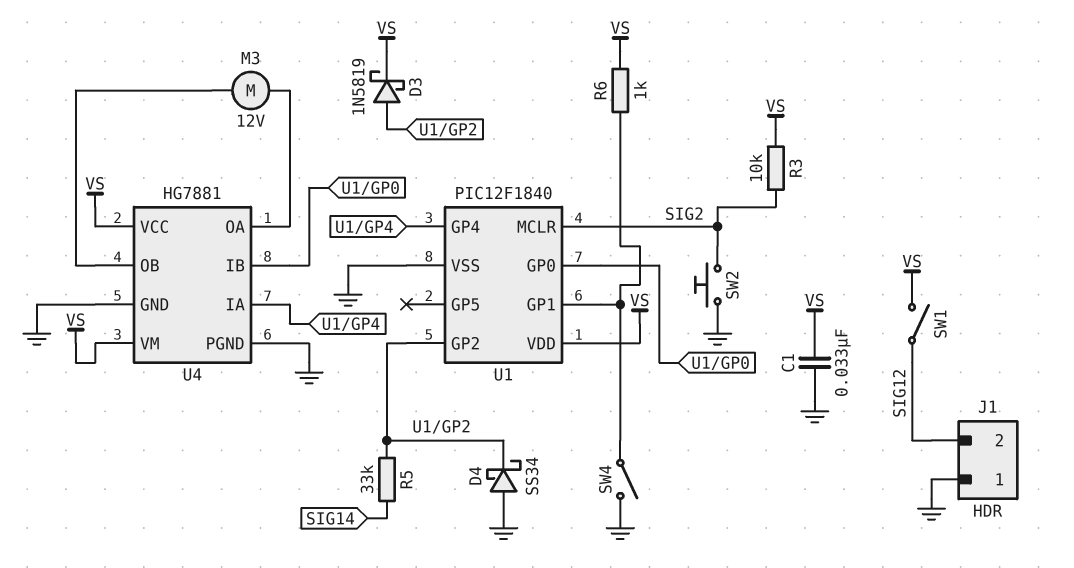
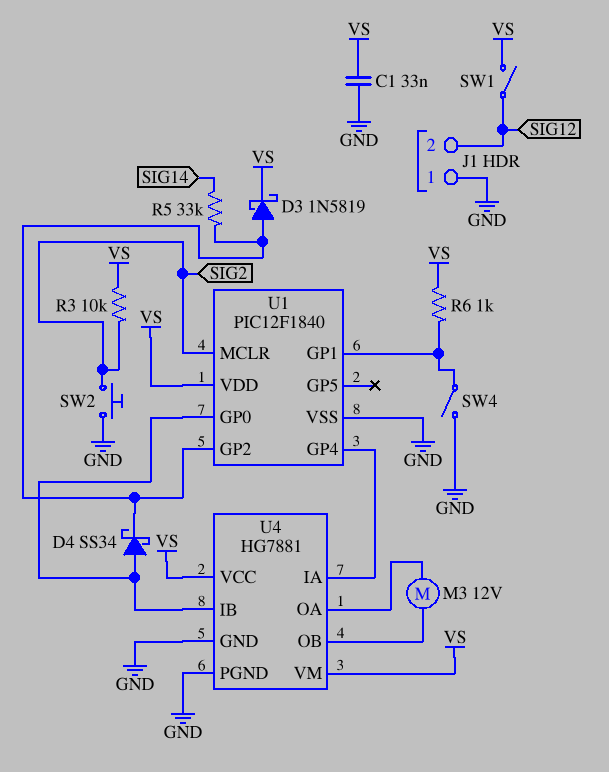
D4: schottky SS34 (A GND, K U1/GP2) -> schottky SS34 (A U1/GP0, K U1/GP2)

